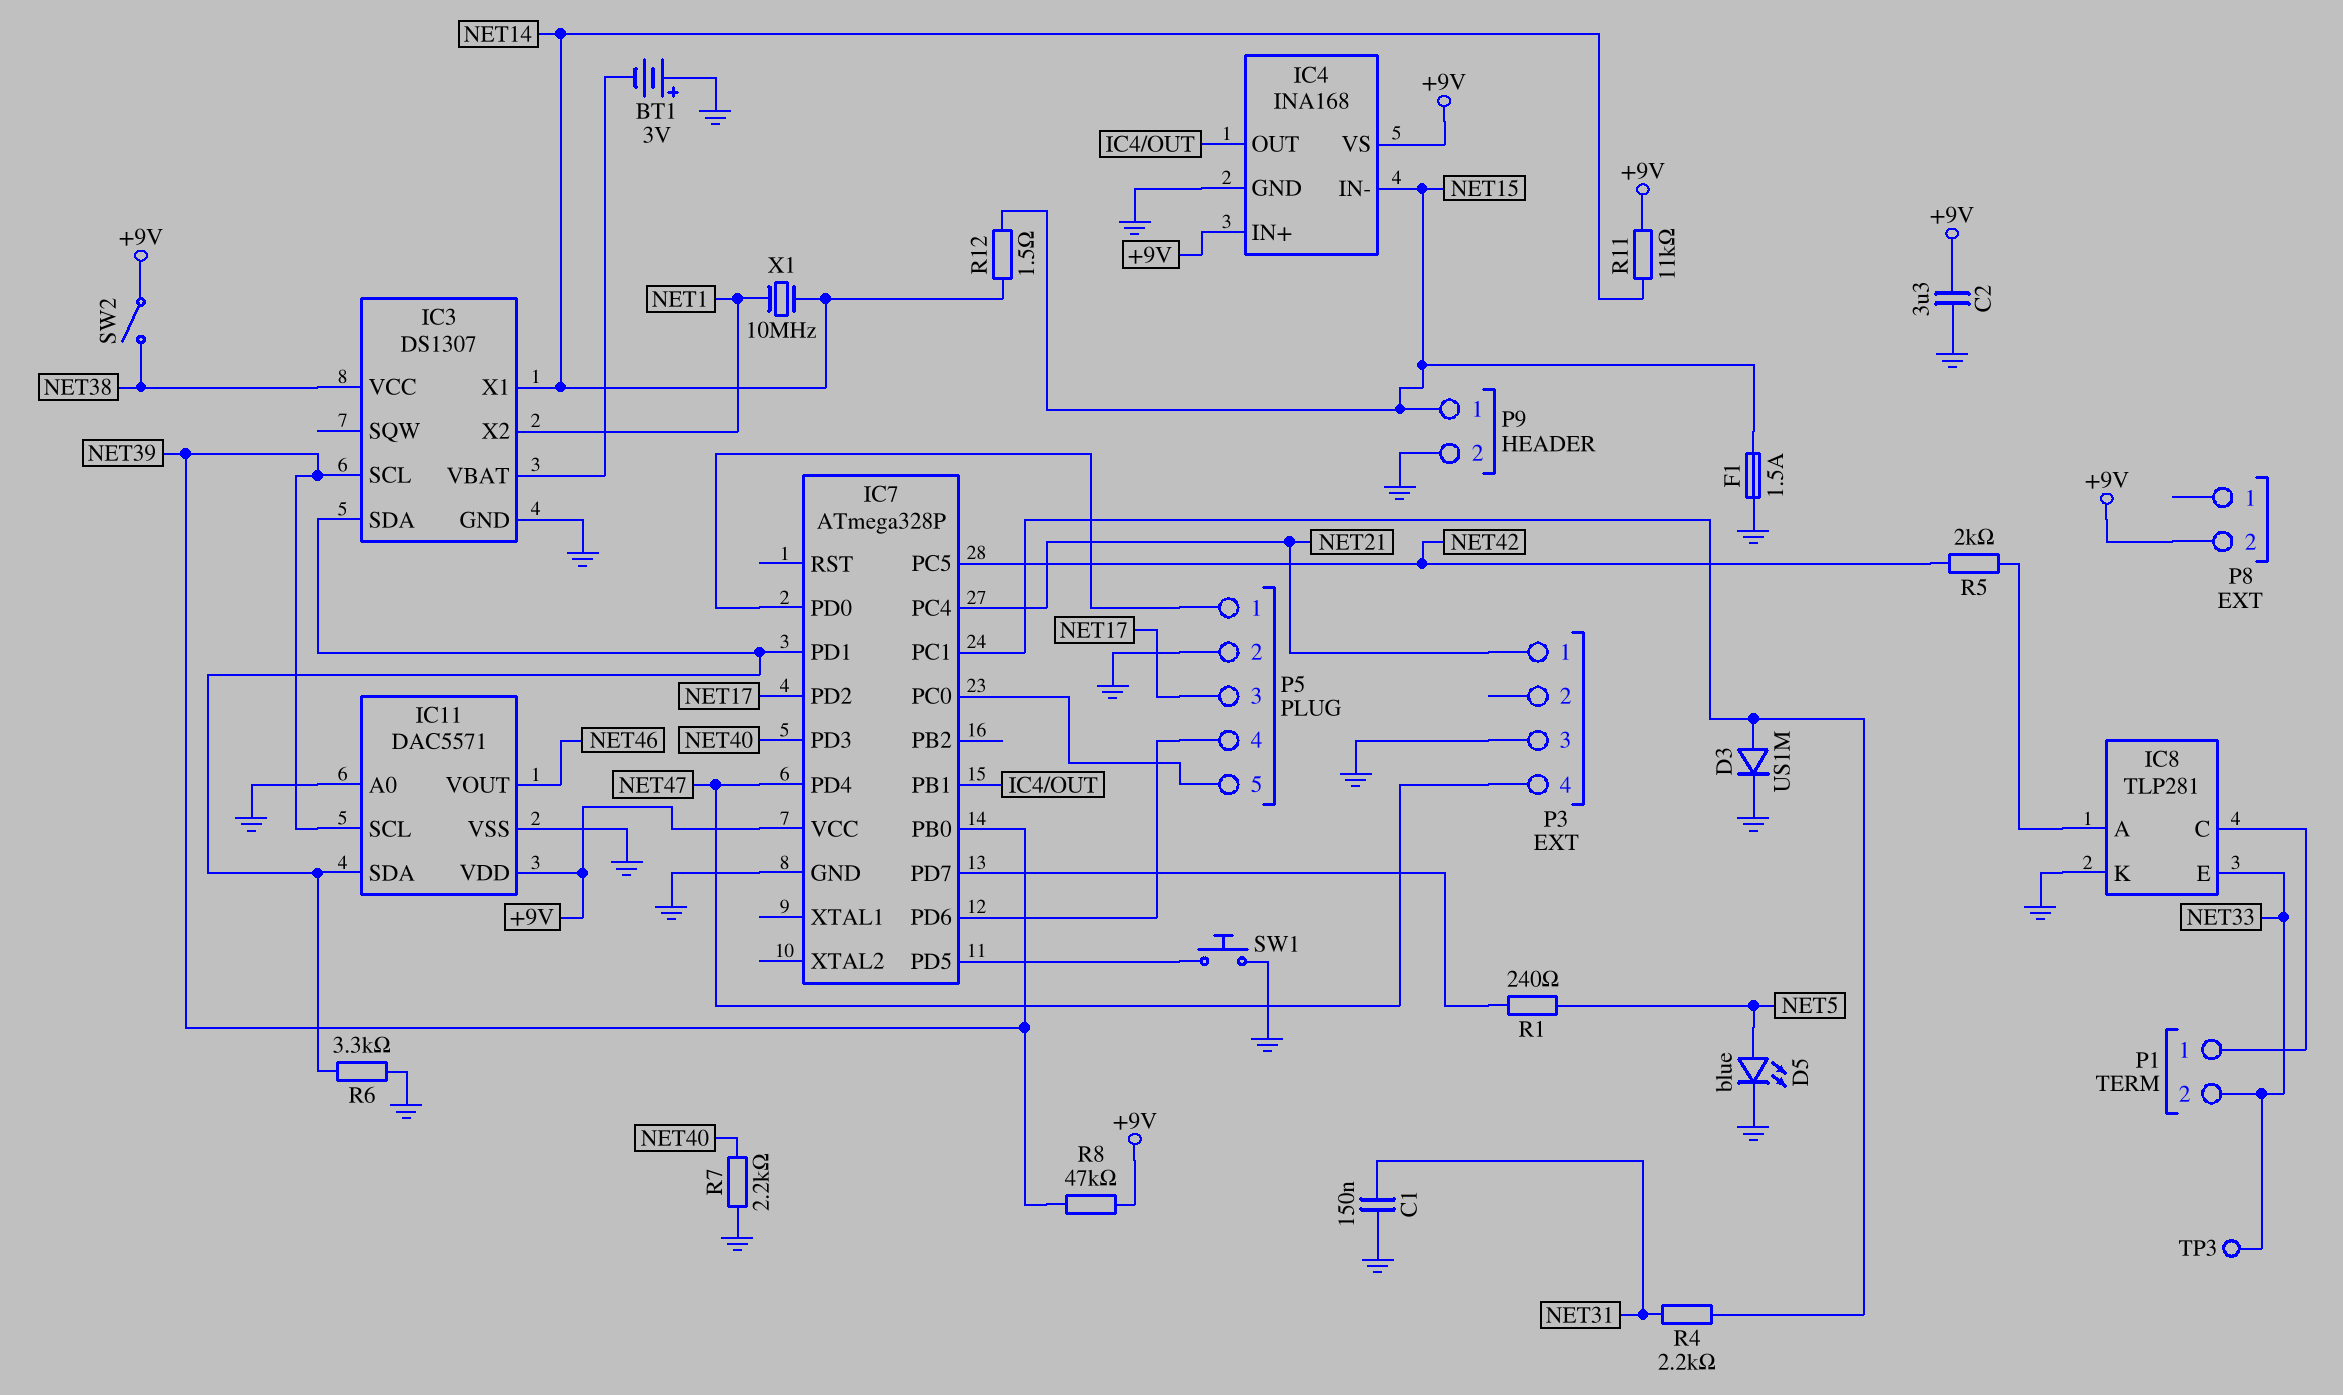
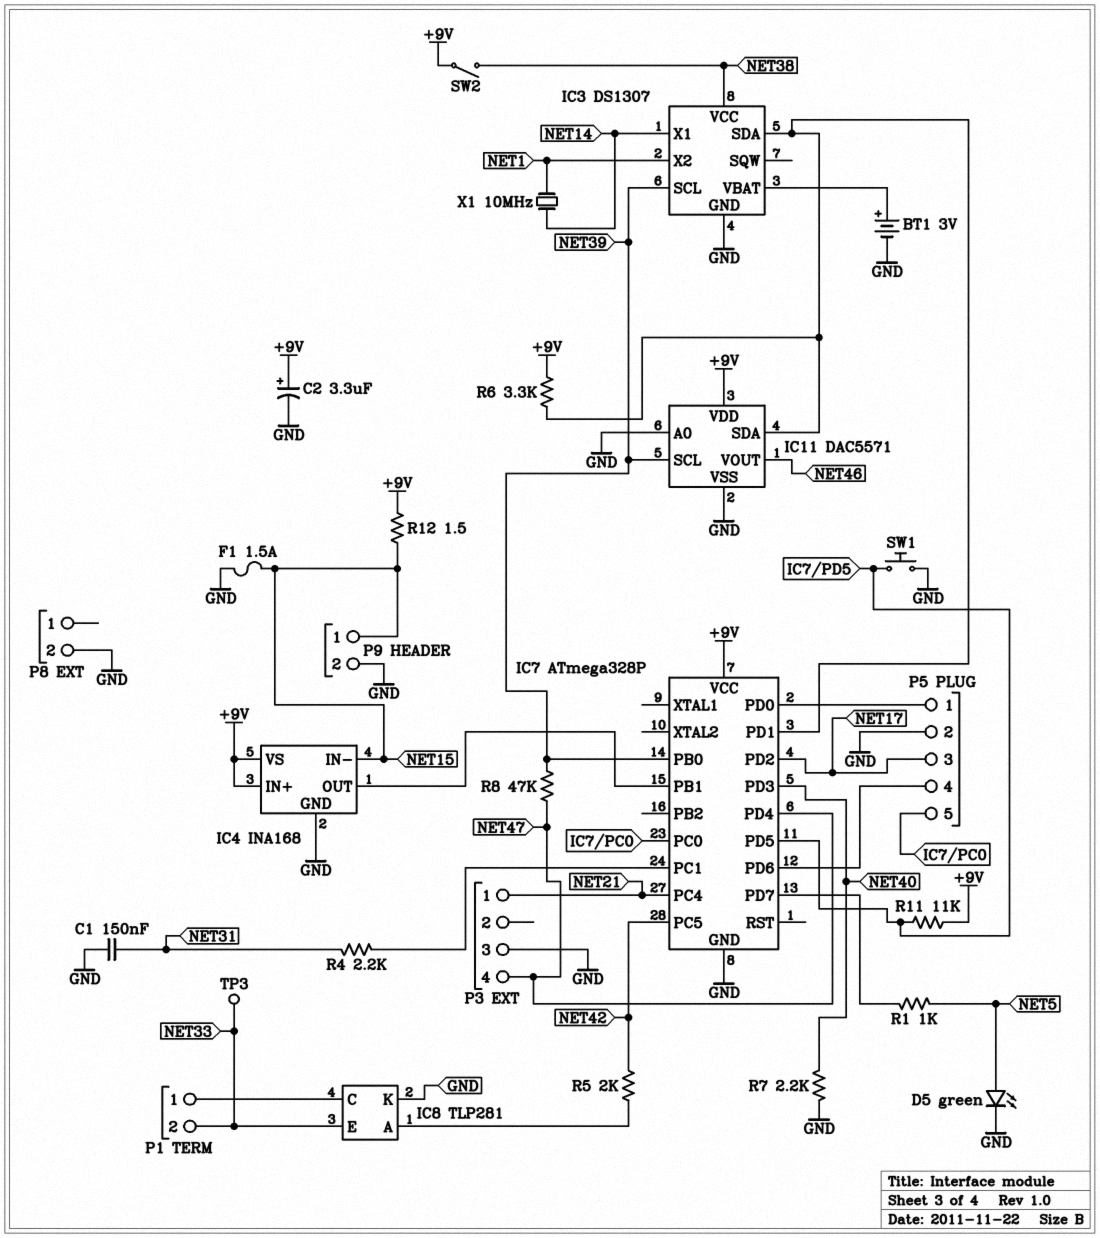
BT1: 3V (plus GND, minus IC3/VBAT) -> 3V (plus IC3/VBAT, minus GND)
C2: 3.3uF (+9V, GND) -> 3.3uF (plus +9V, minus GND)
D3: diode US1M (A IC7/PC1, K GND) -> none
D5: LED blue (A NET5, K GND) -> LED green (A NET5, K GND)
P8 pin 2: +9V -> GND
R1: 240 (IC7/PD7, NET5) -> 1k (IC7/PD7, NET5)
R6: 3.3k (GND, IC3/SDA) -> 3.3k (+9V, IC3/SDA)
R8: 47k (+9V, NET39) -> 47k (NET39, NET47)
R11: 11k (+9V, NET14) -> 11k (+9V, IC7/PD5)
R12: 1.5 (NET14, NET15) -> 1.5 (+9V, NET15)

